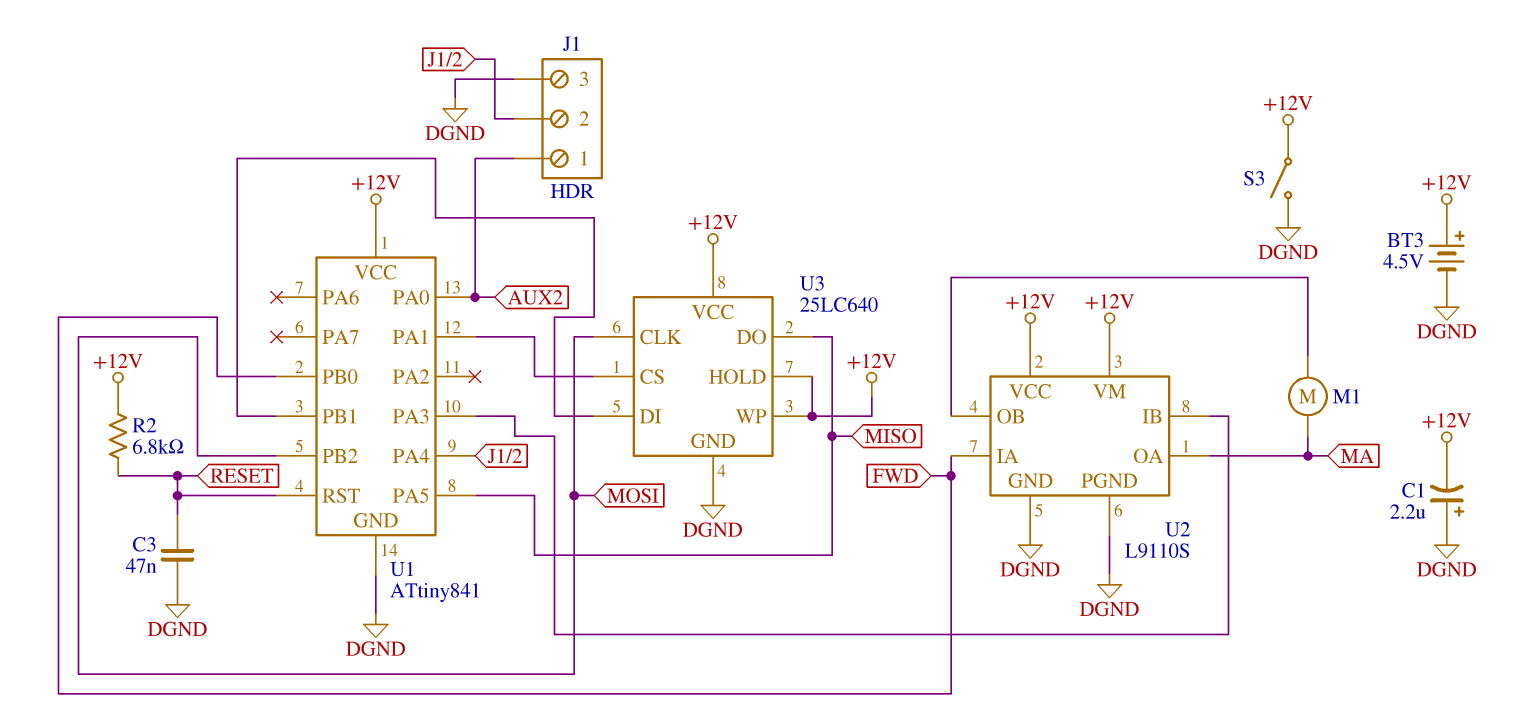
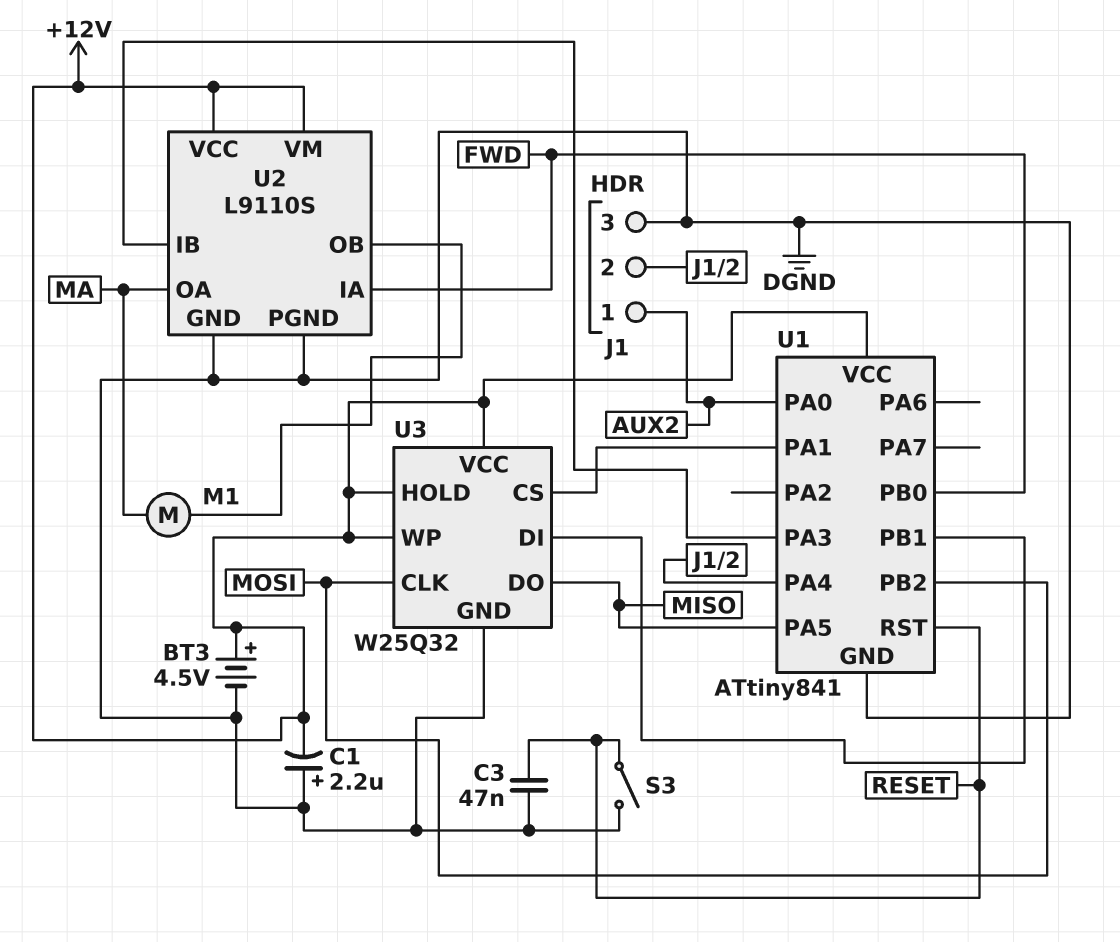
R2: 6.8k (+12V, RESET) -> none
S3: switch (+12V, DGND) -> switch (DGND, RESET)
U3: 25LC640 -> W25Q32

